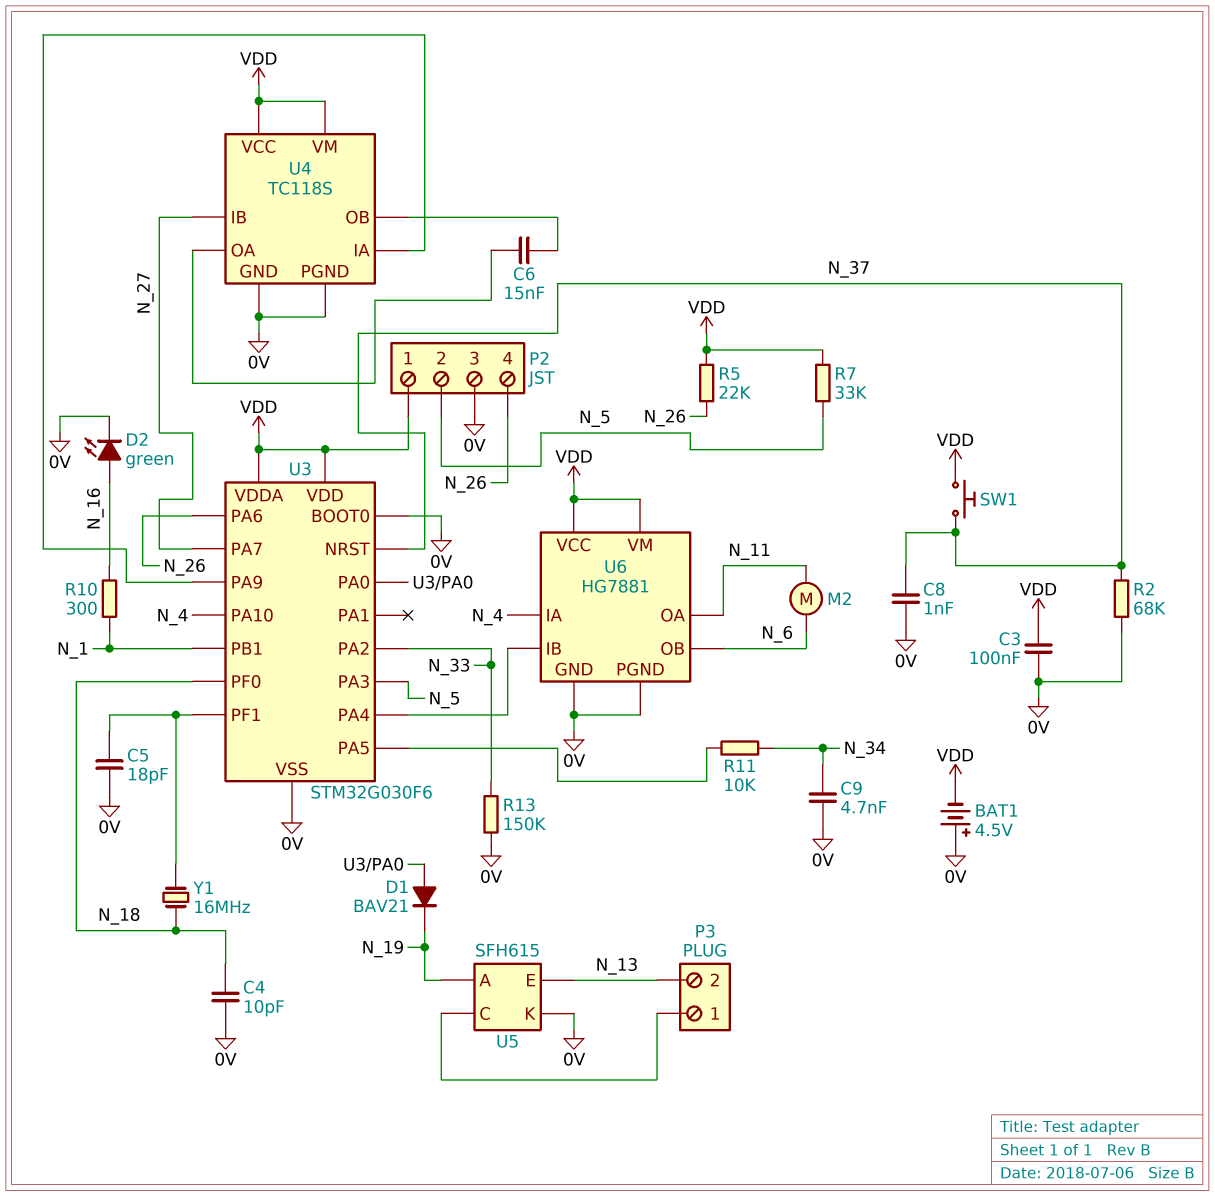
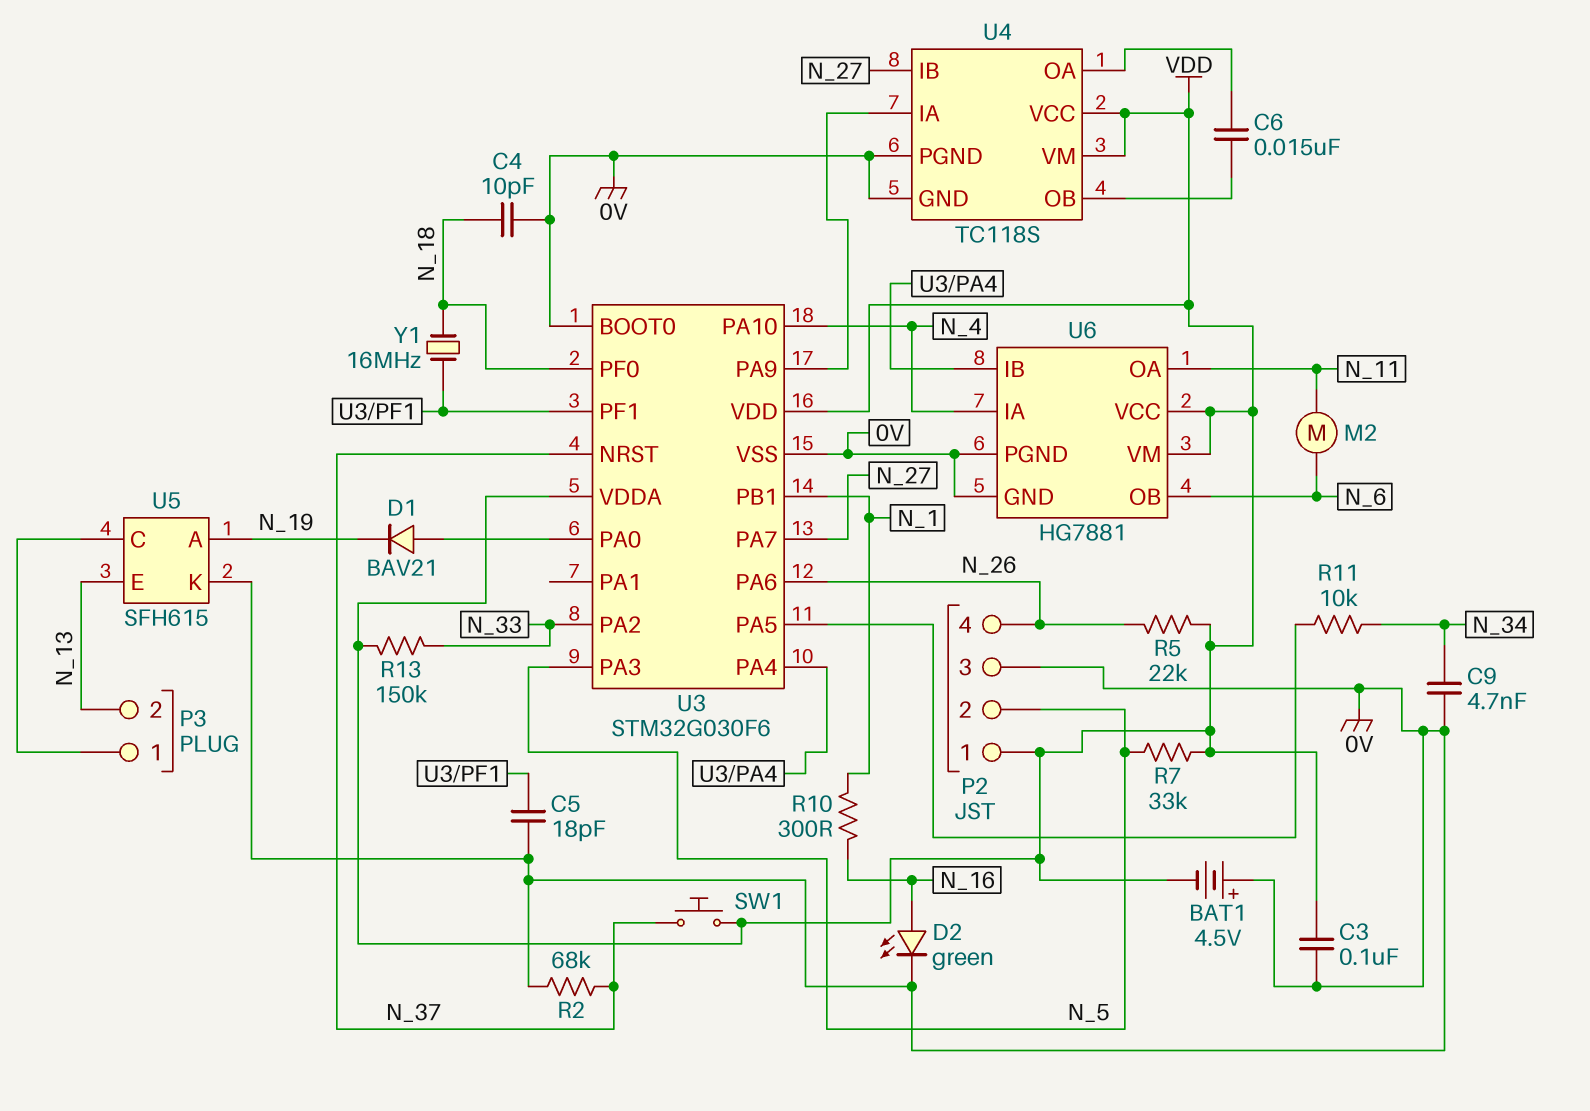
C8: 1nF (0V, N_37) -> none
R13: 150k (0V, N_33) -> 150k (N_33, VDD)

